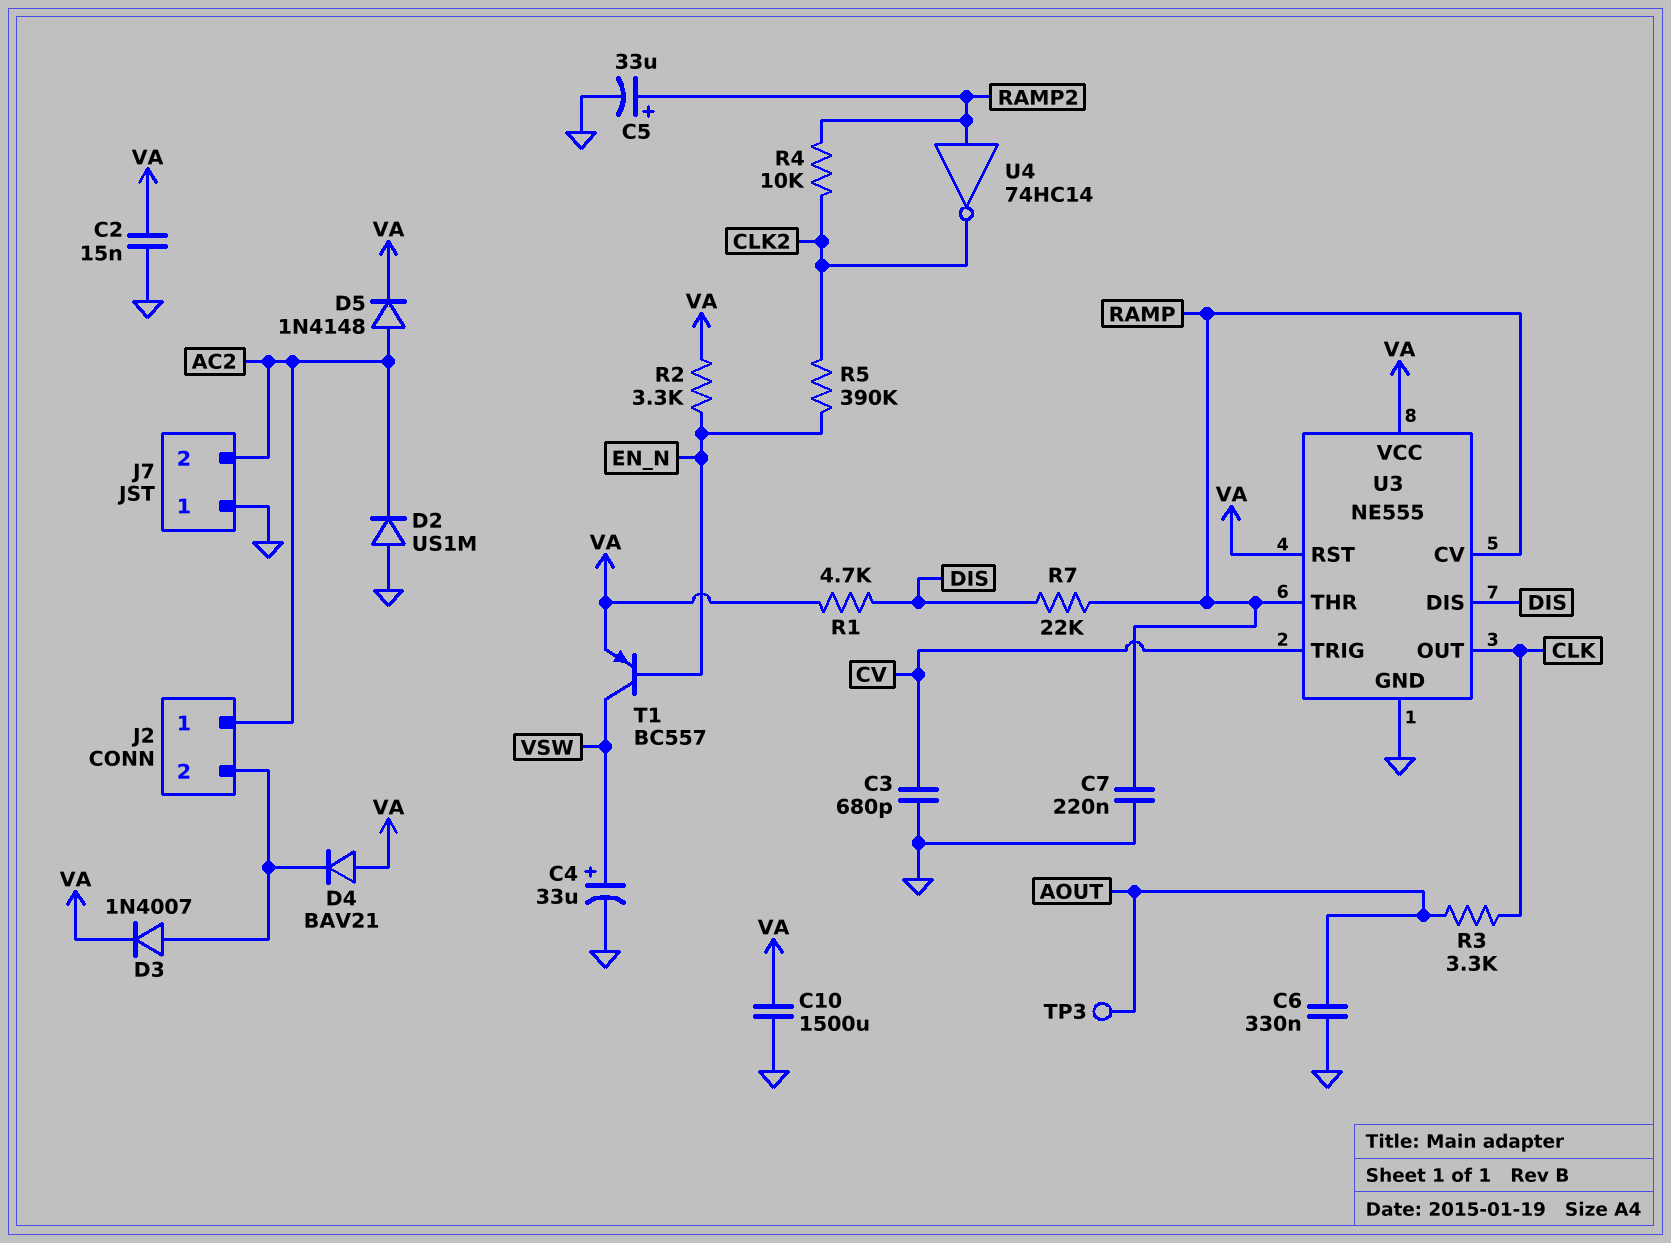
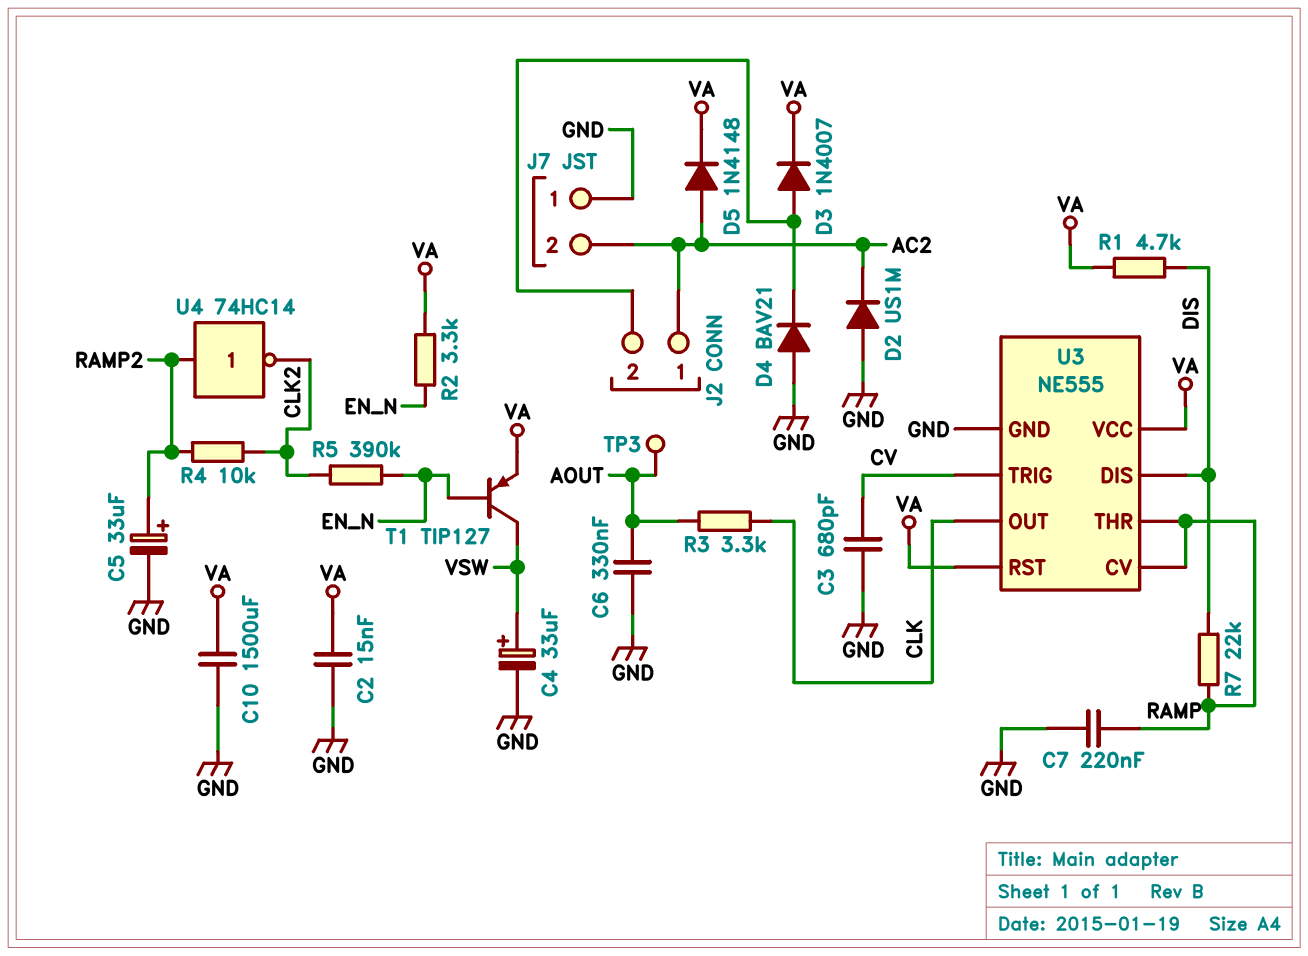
D4: diode BAV21 (A VA, K J2/2) -> diode BAV21 (A GND, K J2/2)
T1: PNP BC557 (B EN_N, C VSW, E VA) -> PNP TIP127 (B EN_N, C VSW, E VA)

